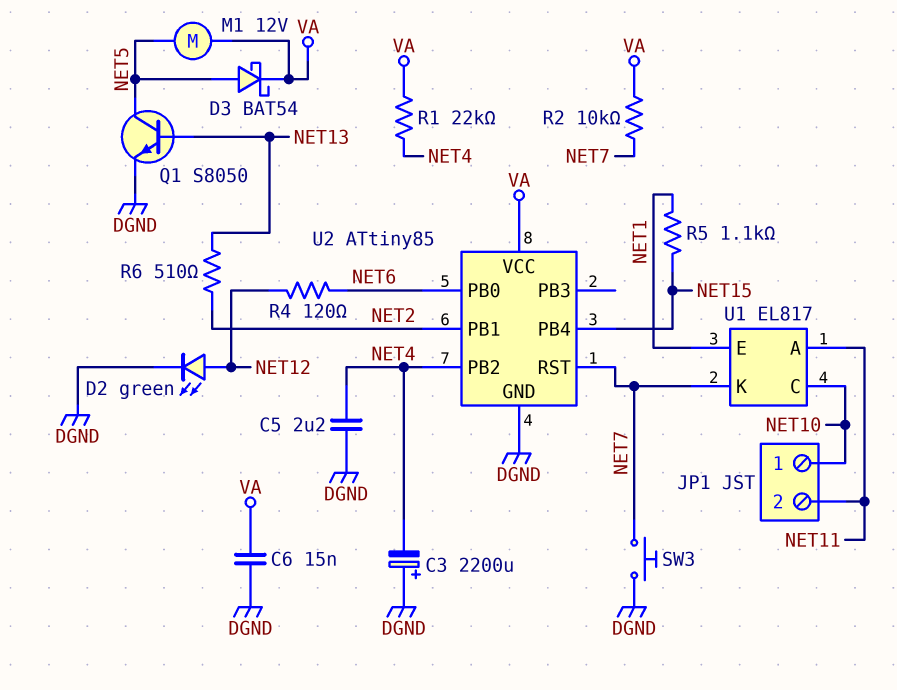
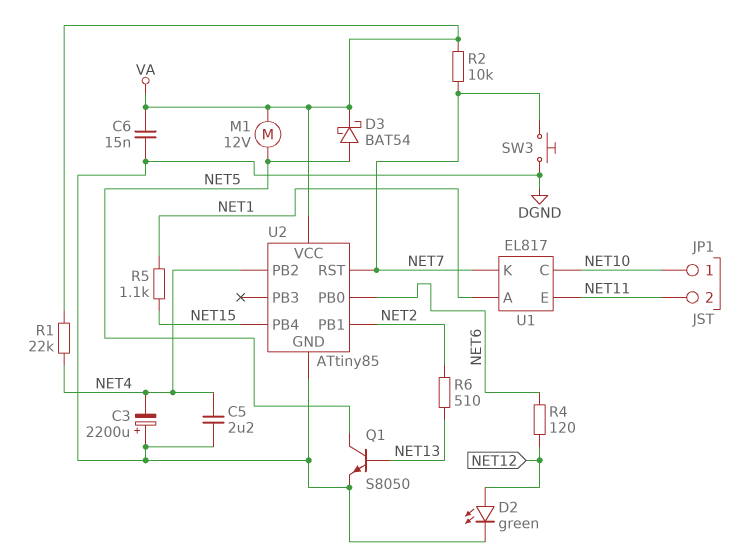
U1 pin A: NET11 -> NET1
U1 pin E: NET1 -> NET11

